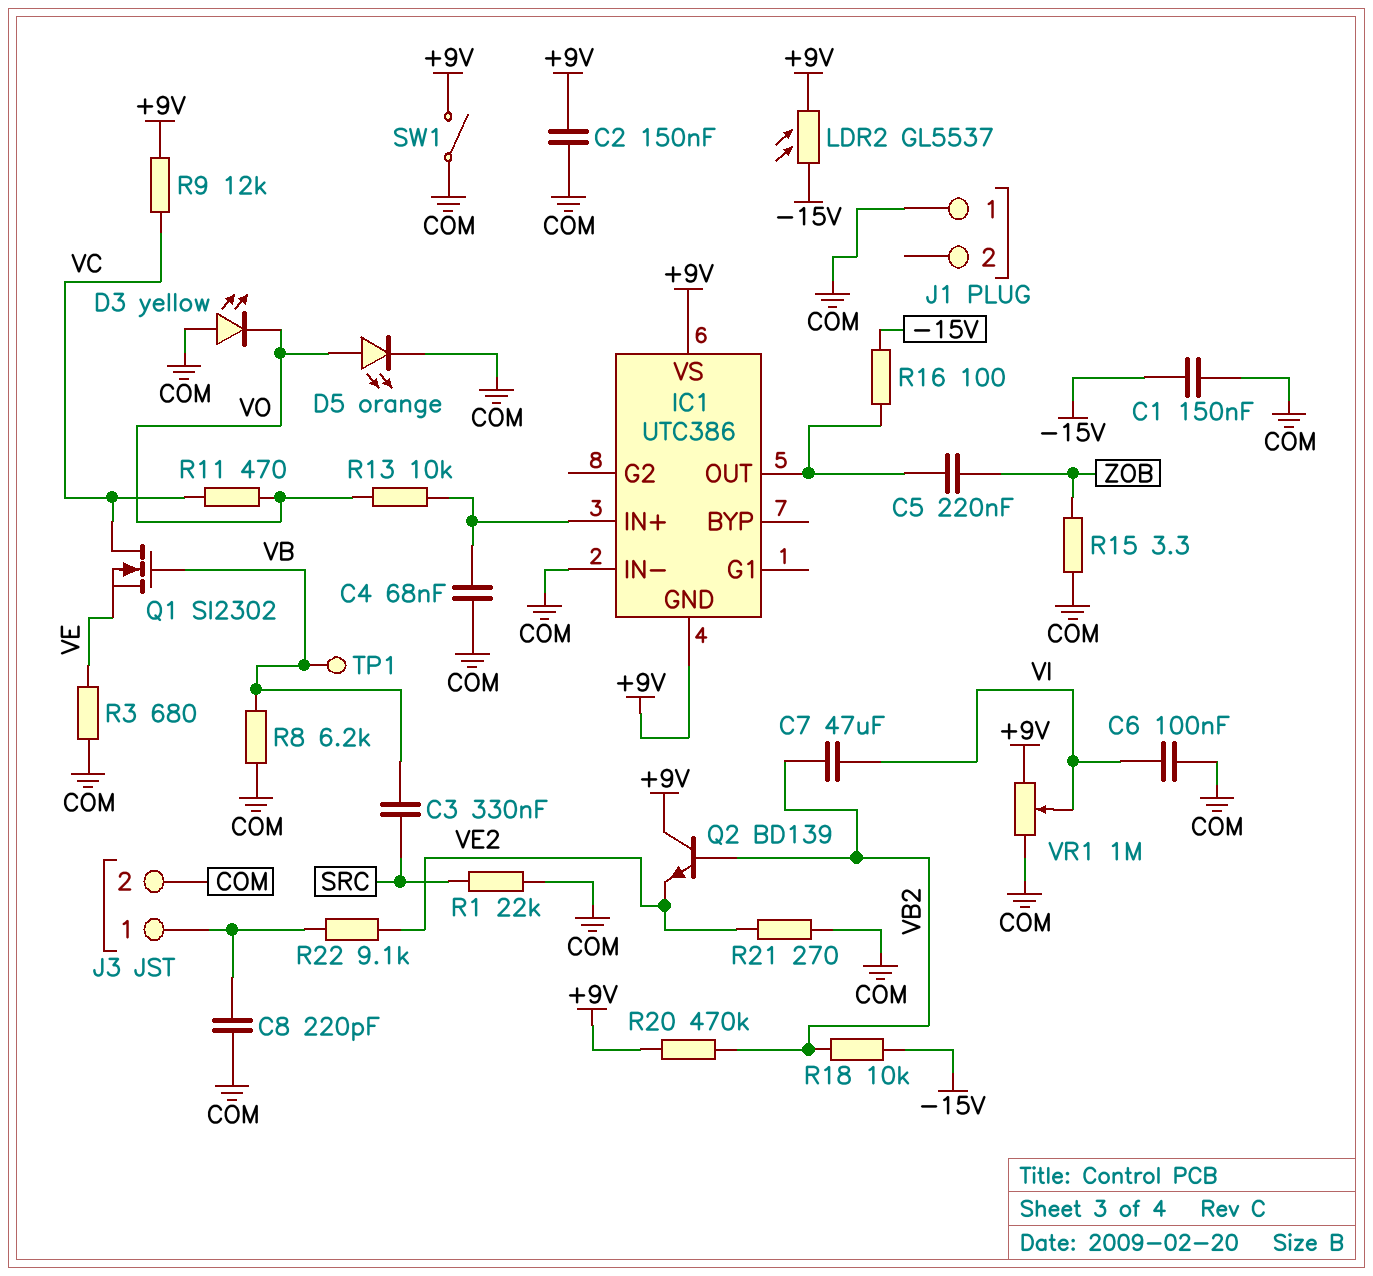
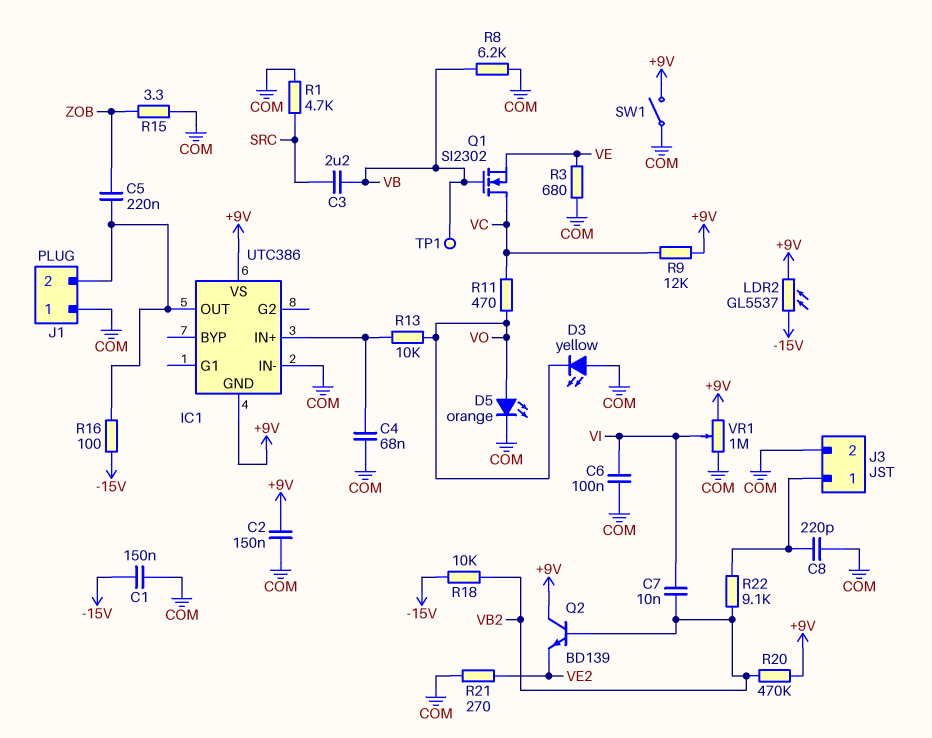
C3: 330nF (SRC, VB) -> 2.2uF (SRC, VB)
C7: 47uF (VB2, VI) -> 10nF (VB2, VI)
J1 pin 2: none -> IC1/OUT
R1: 22k (COM, SRC) -> 4.7k (COM, SRC)
R22: 9.1k (J3/1, VE2) -> 9.1k (J3/1, VB2)

